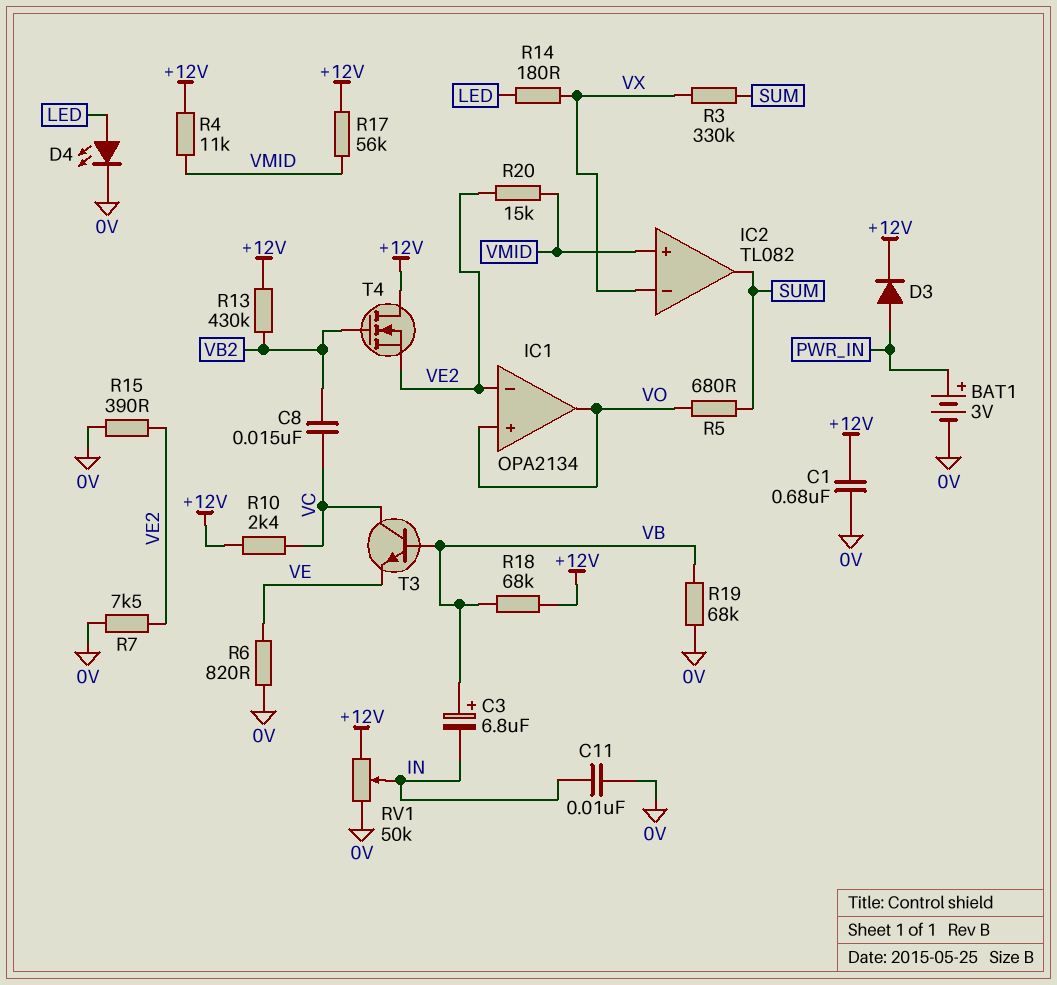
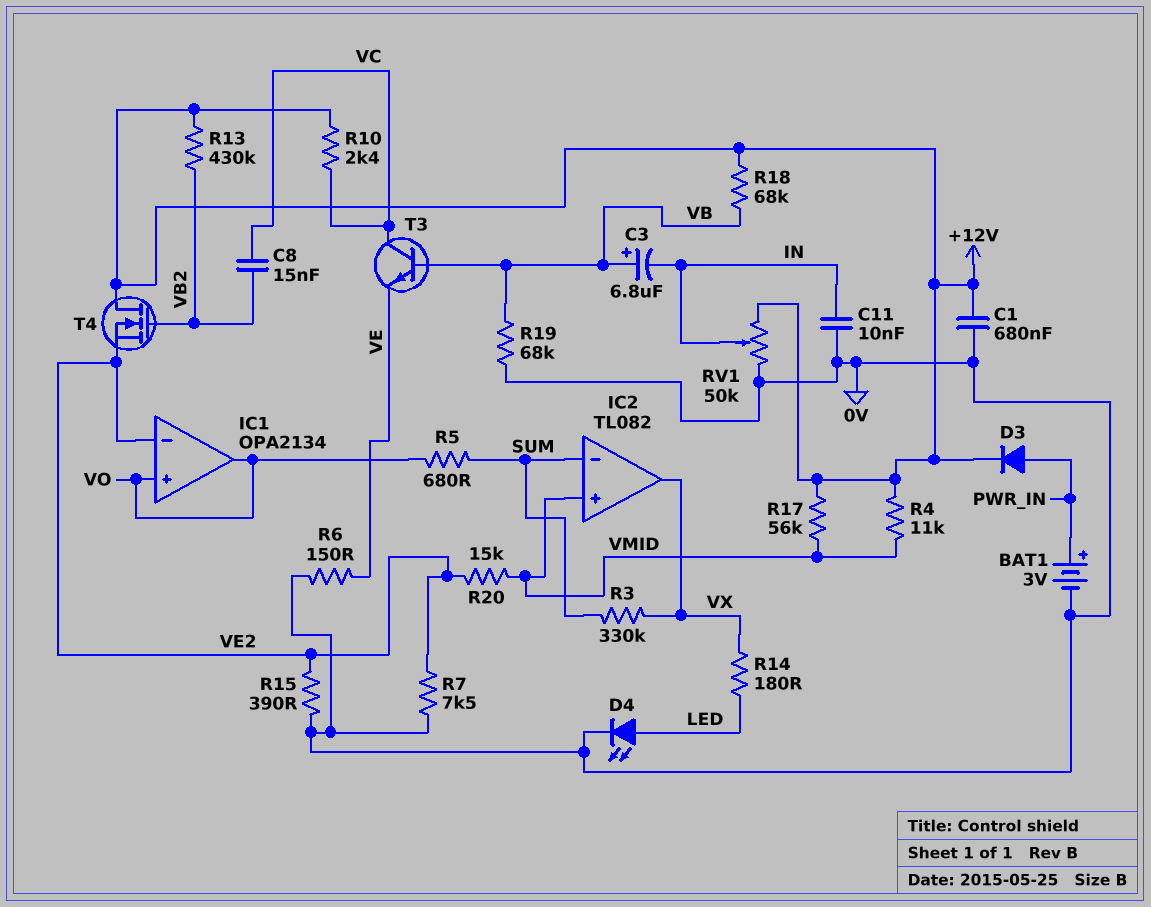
IC2 pin in-: VX -> SUM
IC2 pin out: SUM -> VX
R6: 820 (0V, VE) -> 150 (0V, VE)

